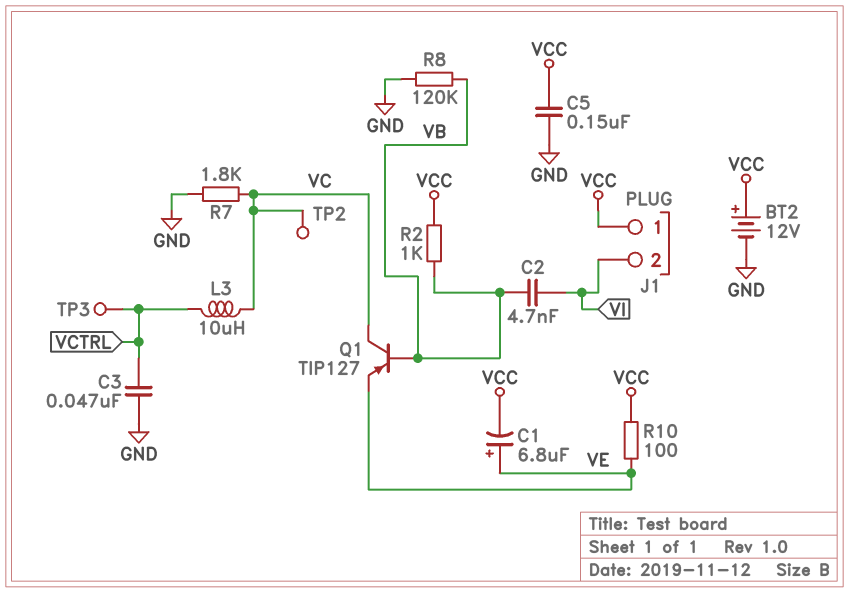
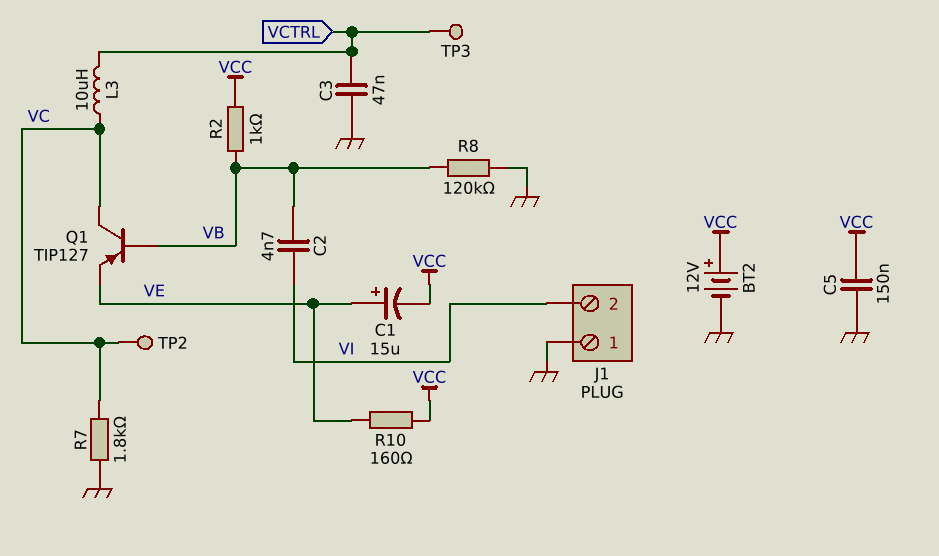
C1: 6.8uF (plus VE, minus VCC) -> 15uF (plus VE, minus VCC)
J1 pin 1: VCC -> GND
R10: 100 (VCC, VE) -> 160 (VCC, VE)

